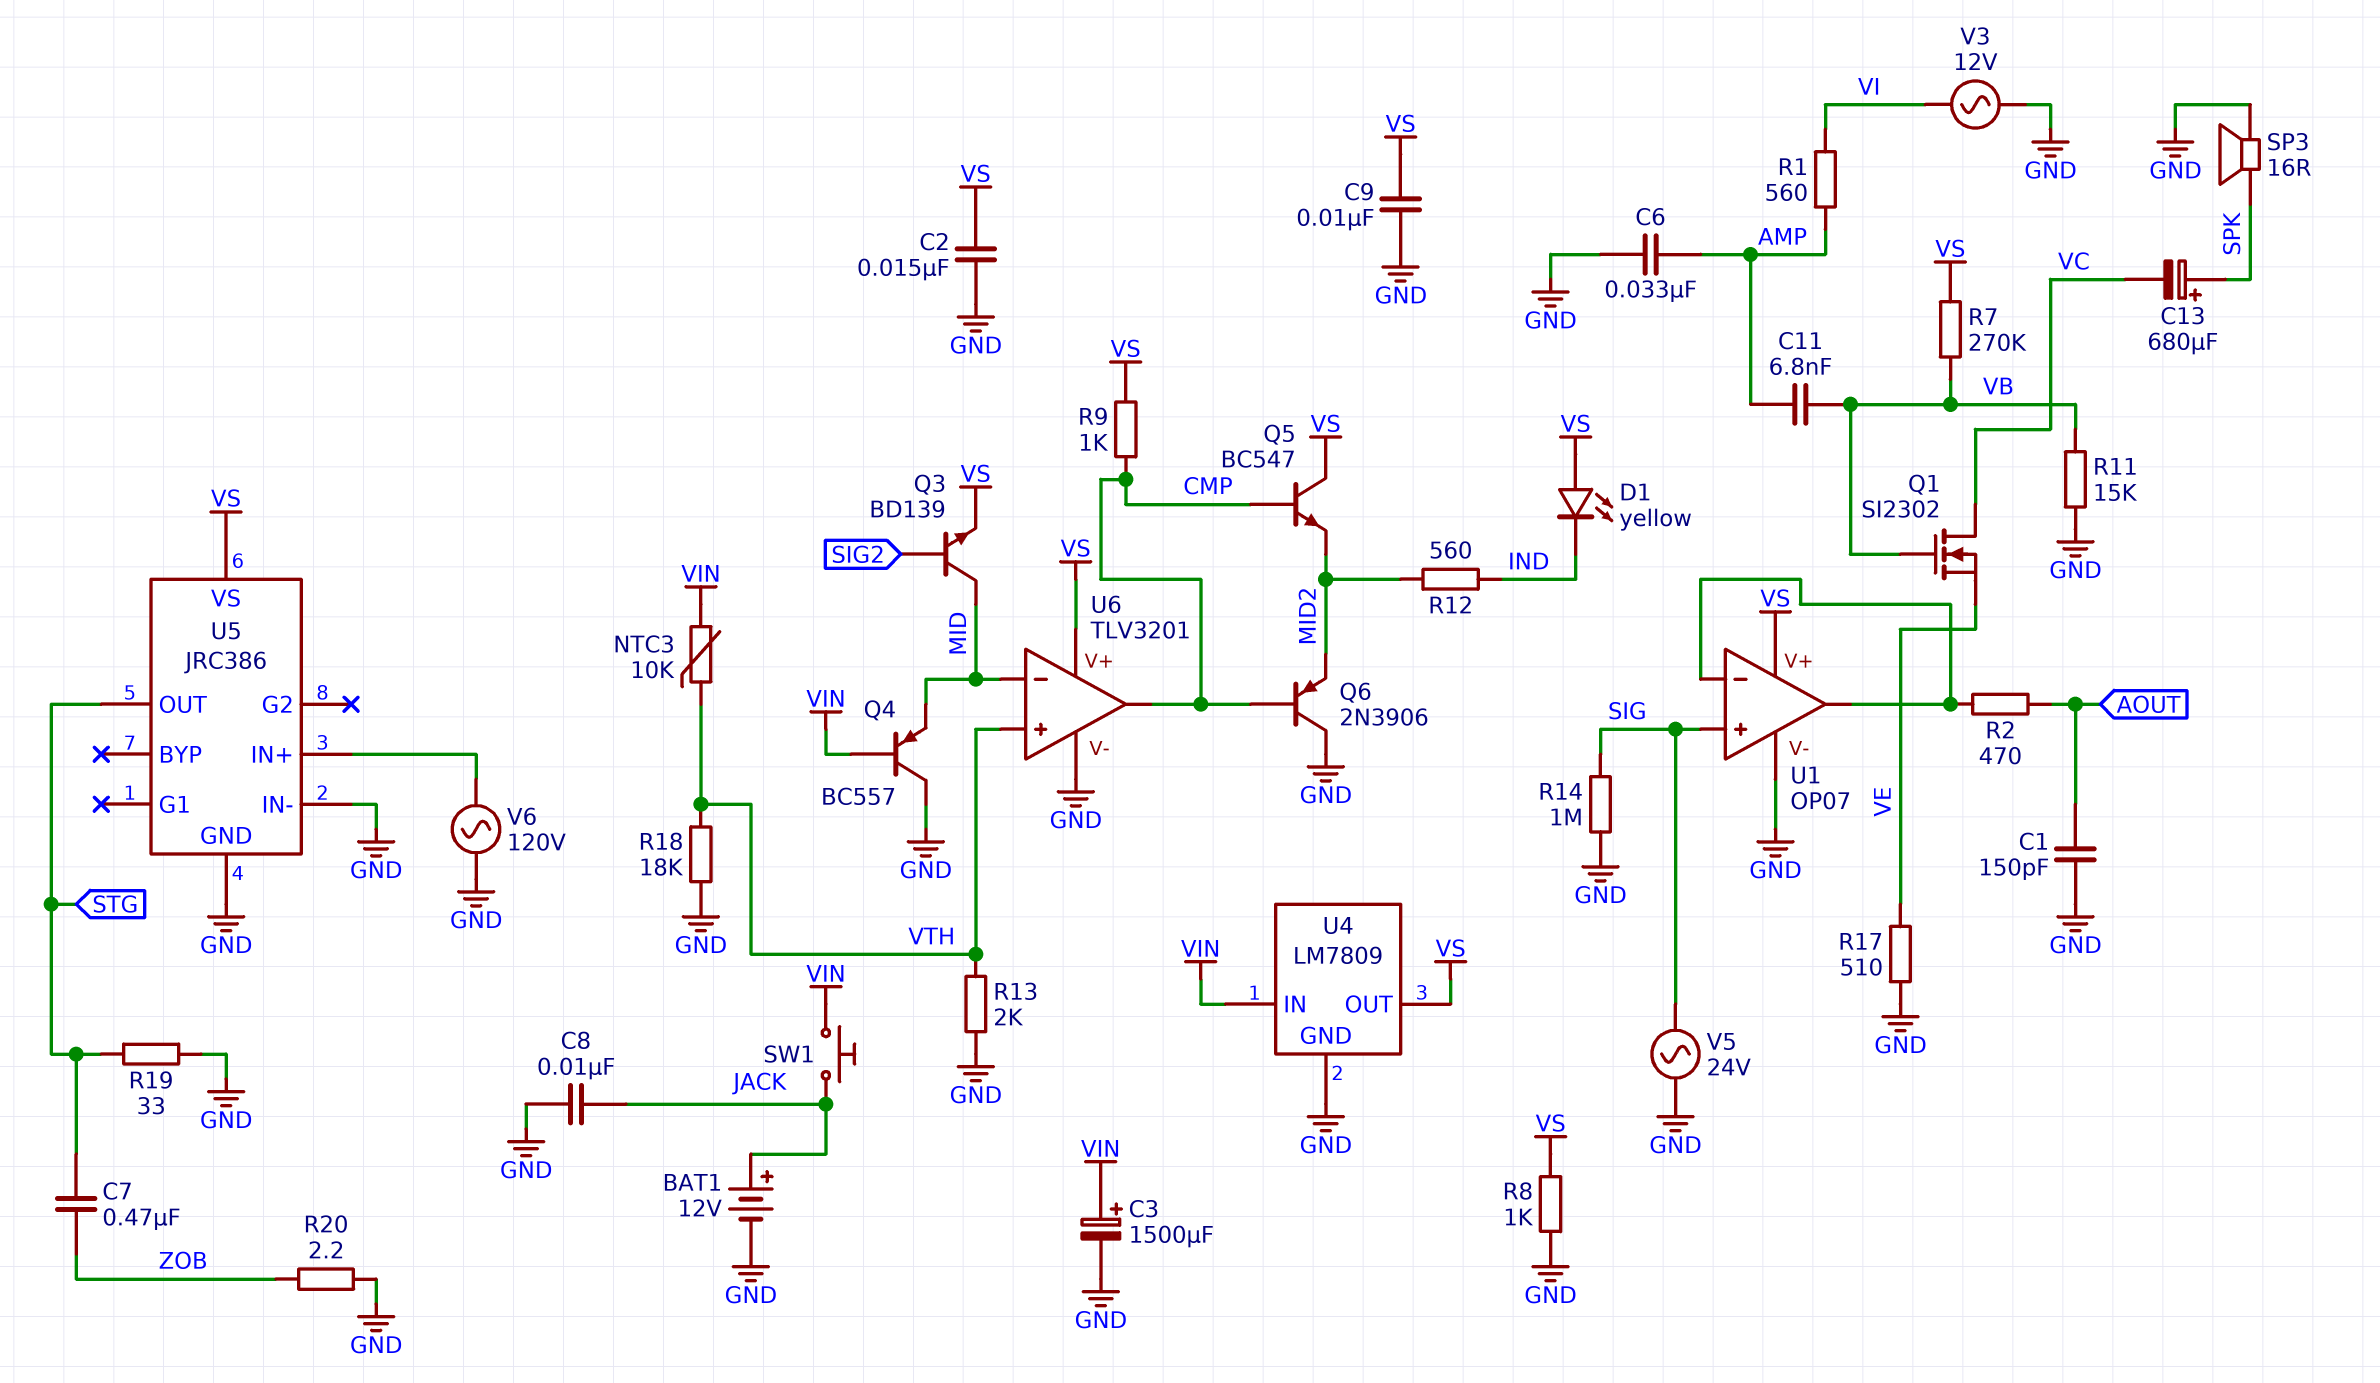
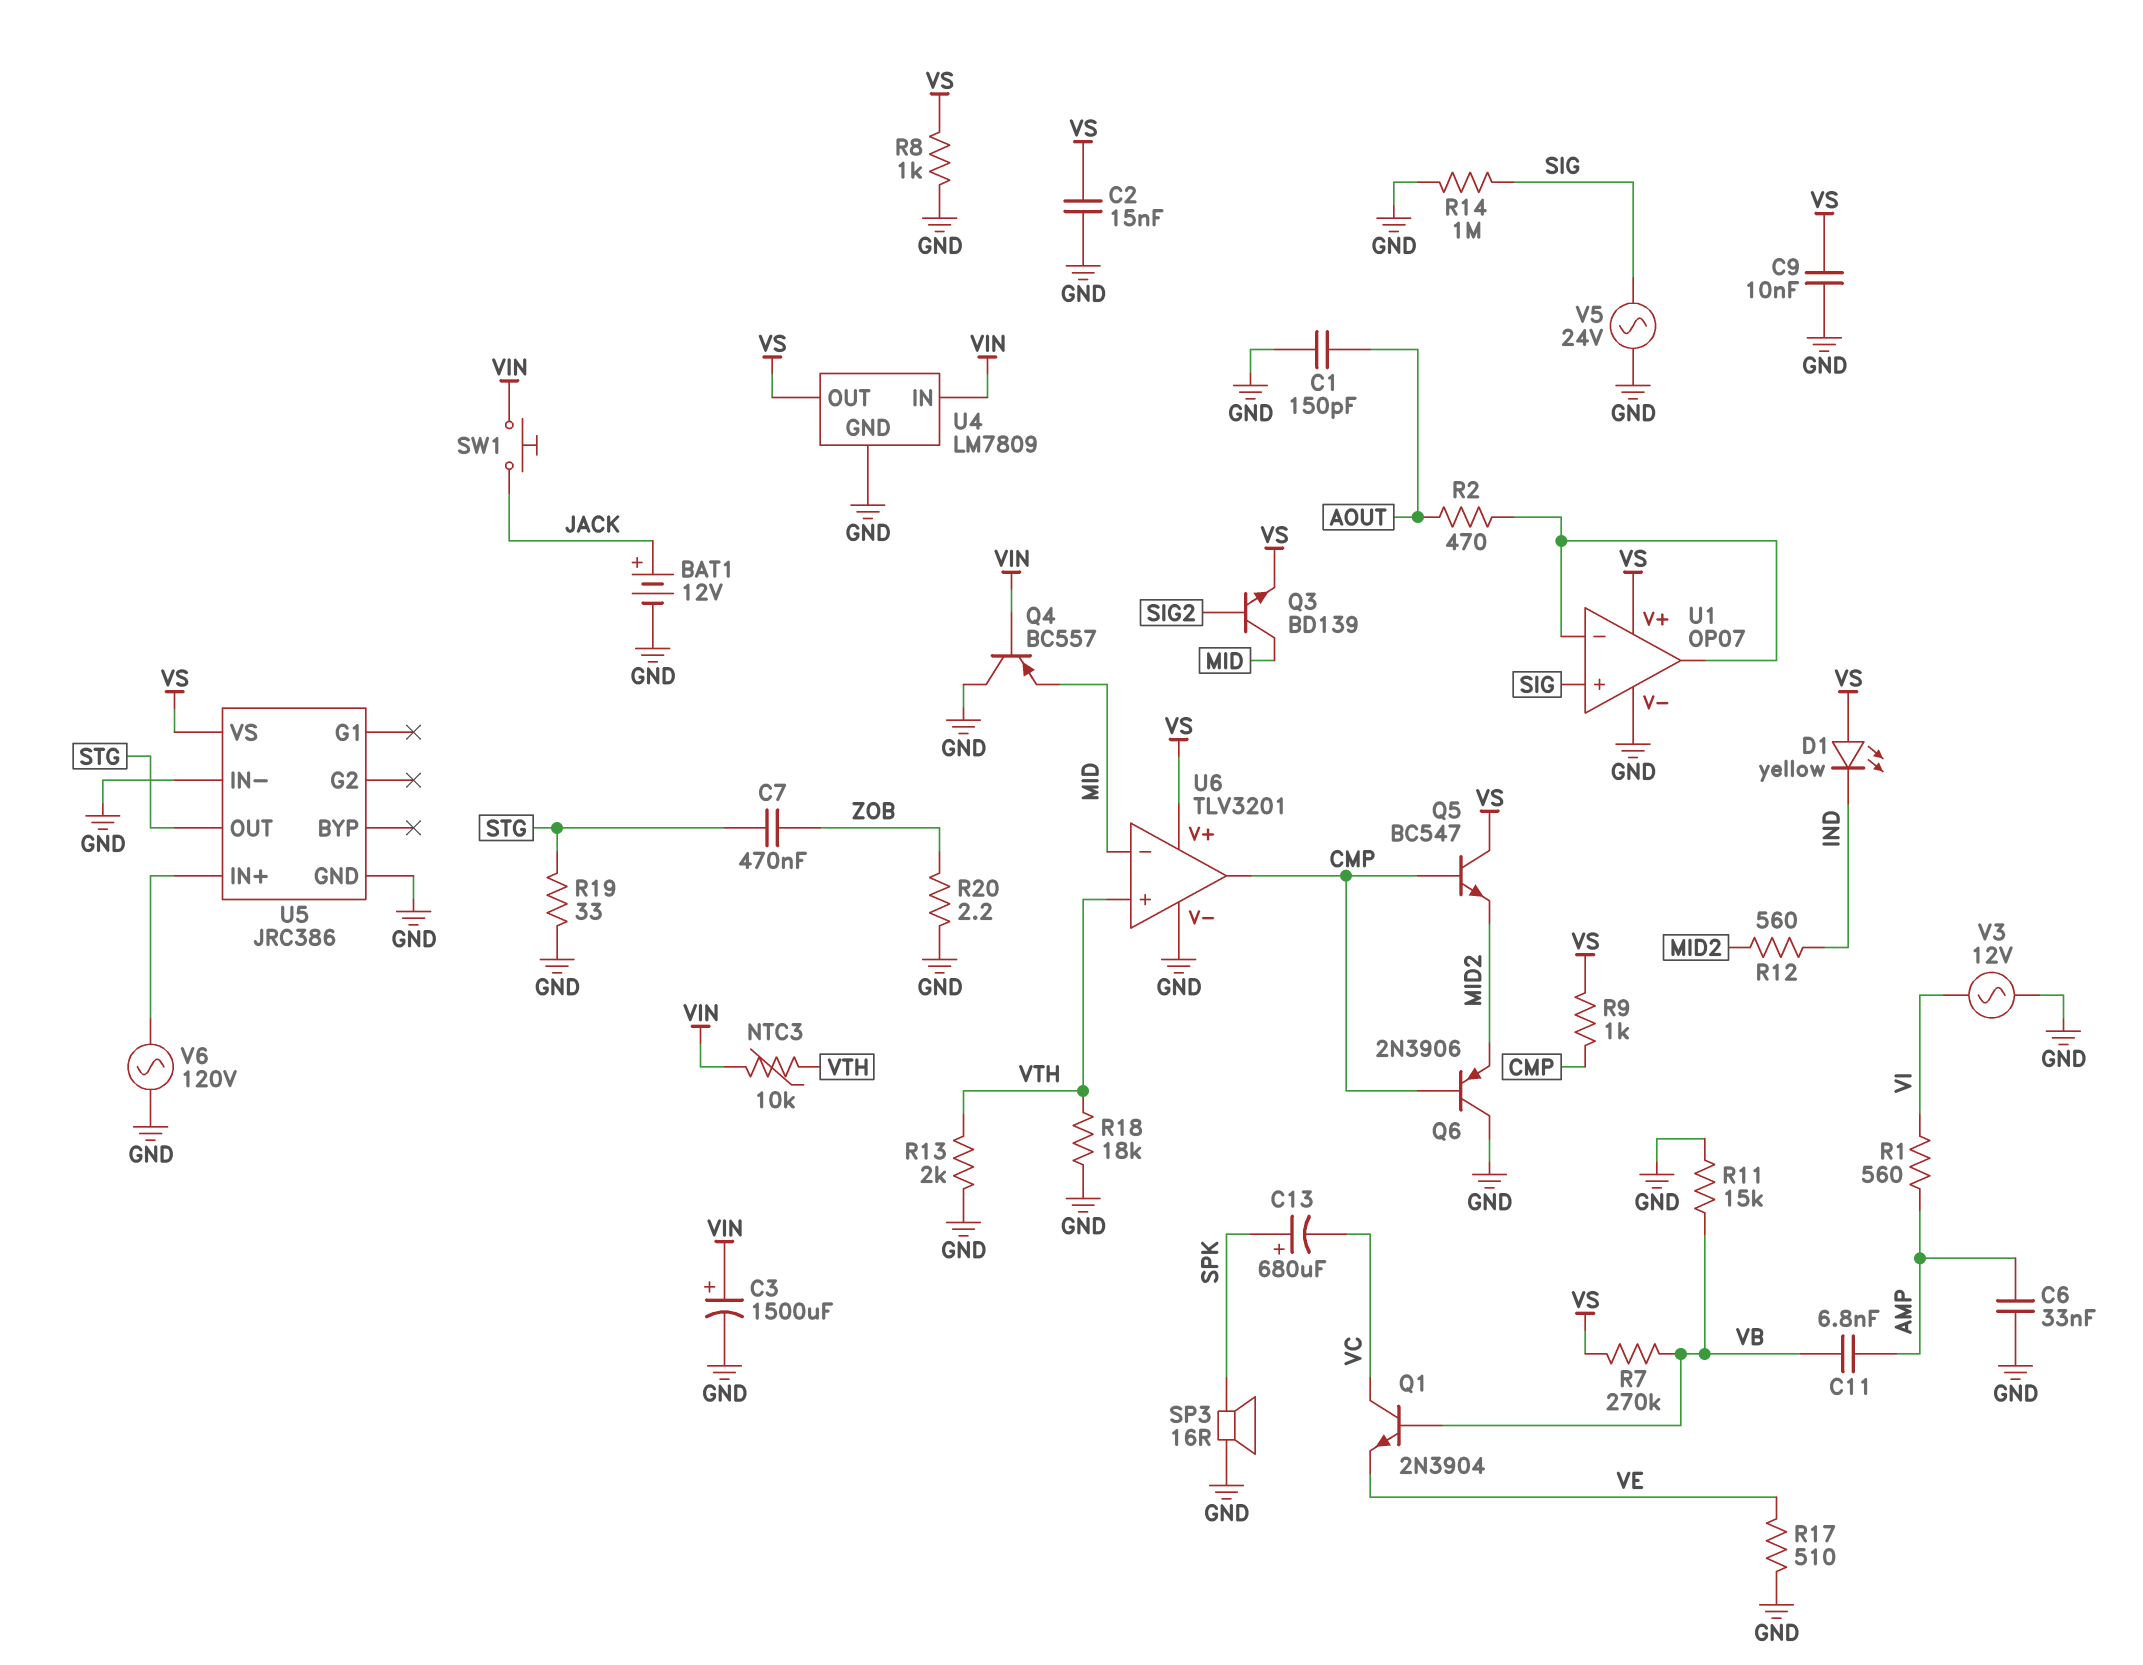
C8: 10nF (GND, JACK) -> none
Q1: NMOS SI2302 (G VB, D VC, S VE) -> NPN 2N3904 (B VB, C VC, E VE)

